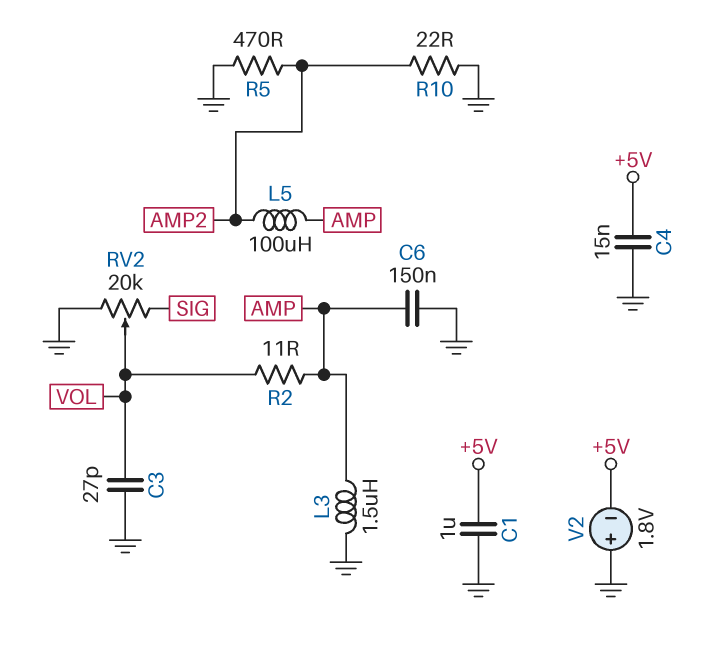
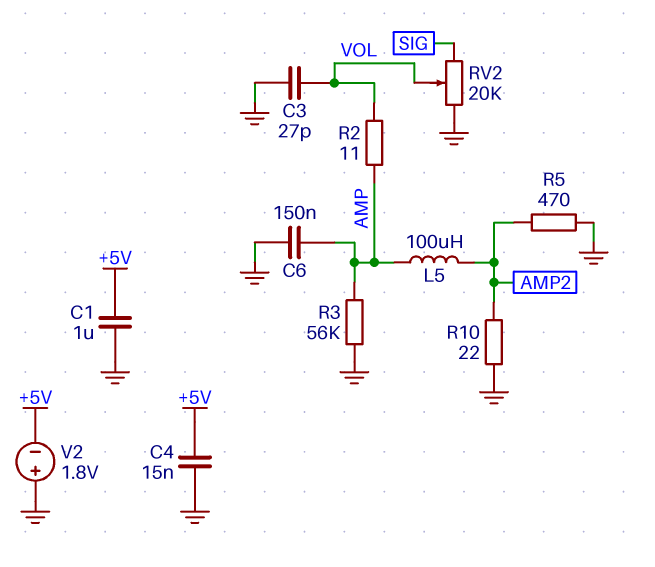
L3: 1.5uH (AMP, GND) -> none
R3: none -> 56k (AMP, GND)

